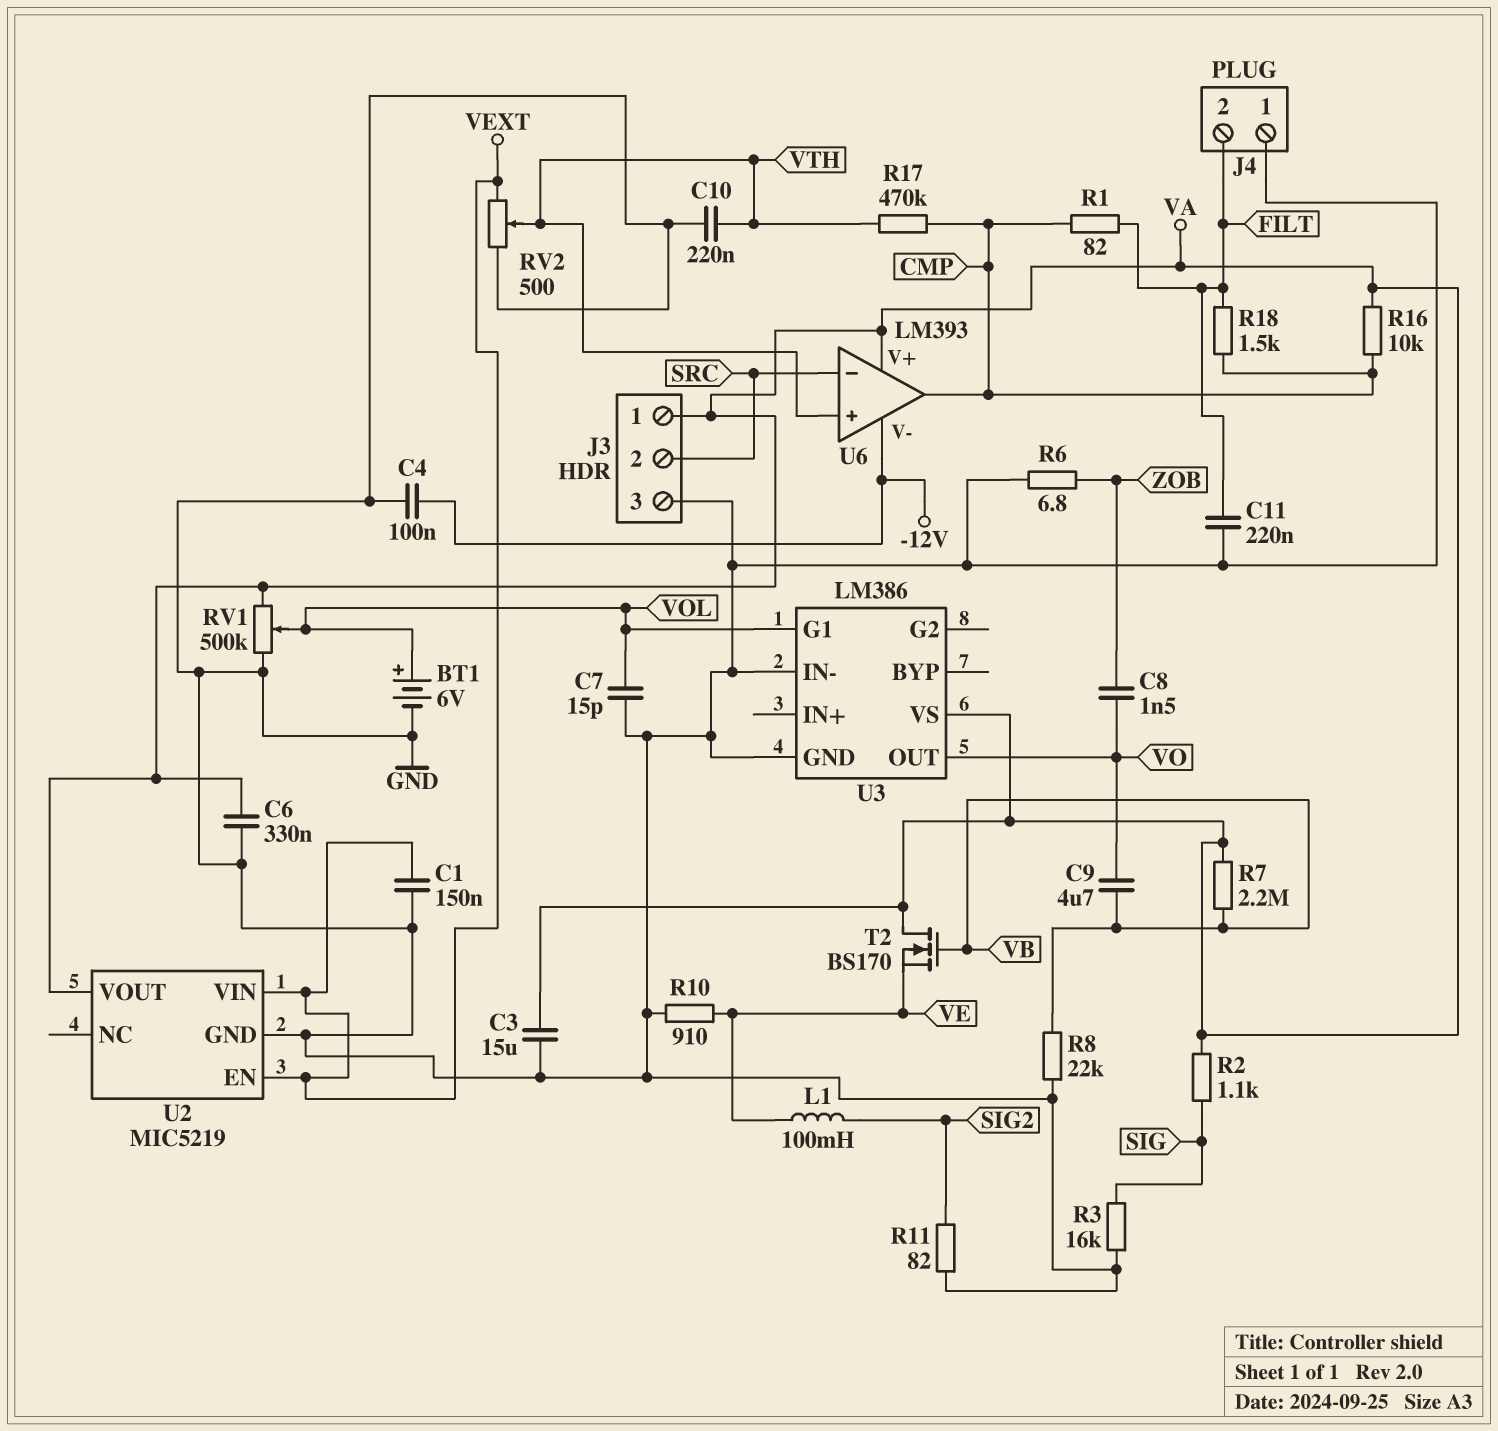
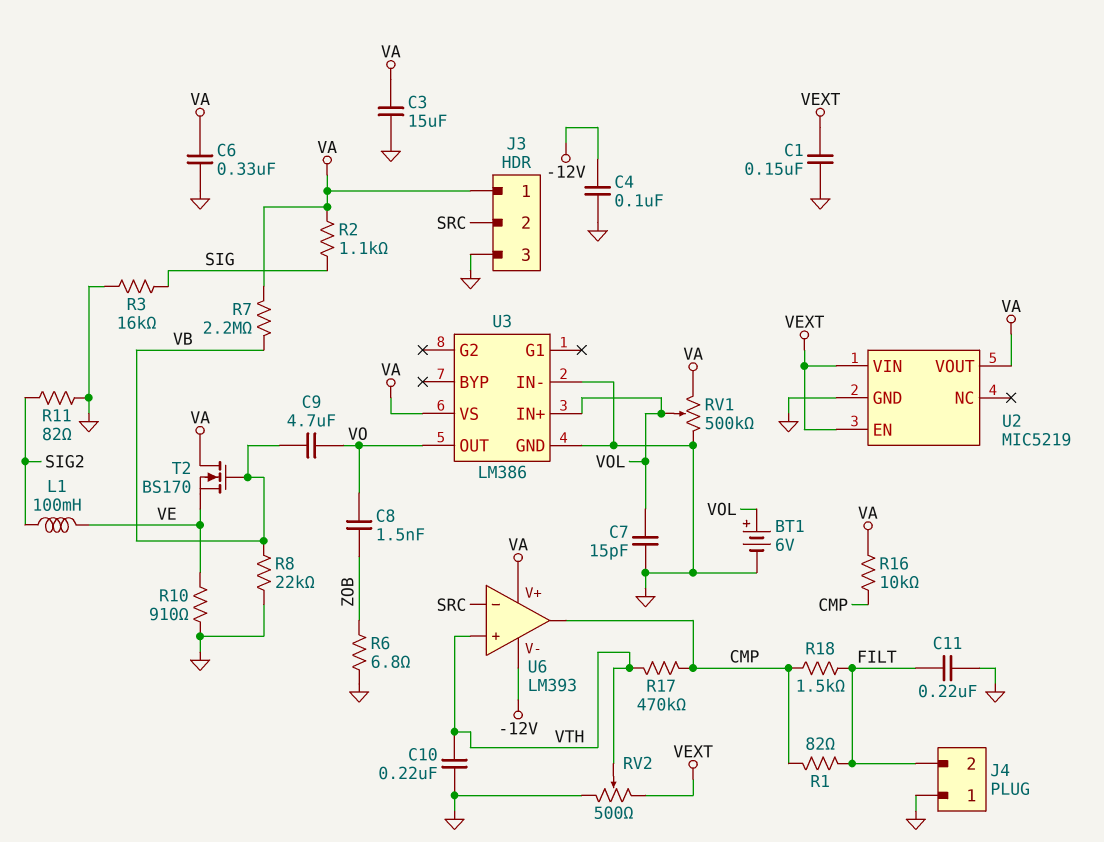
U3 pin G1: VOL -> none
U3 pin IN+: none -> VOL

